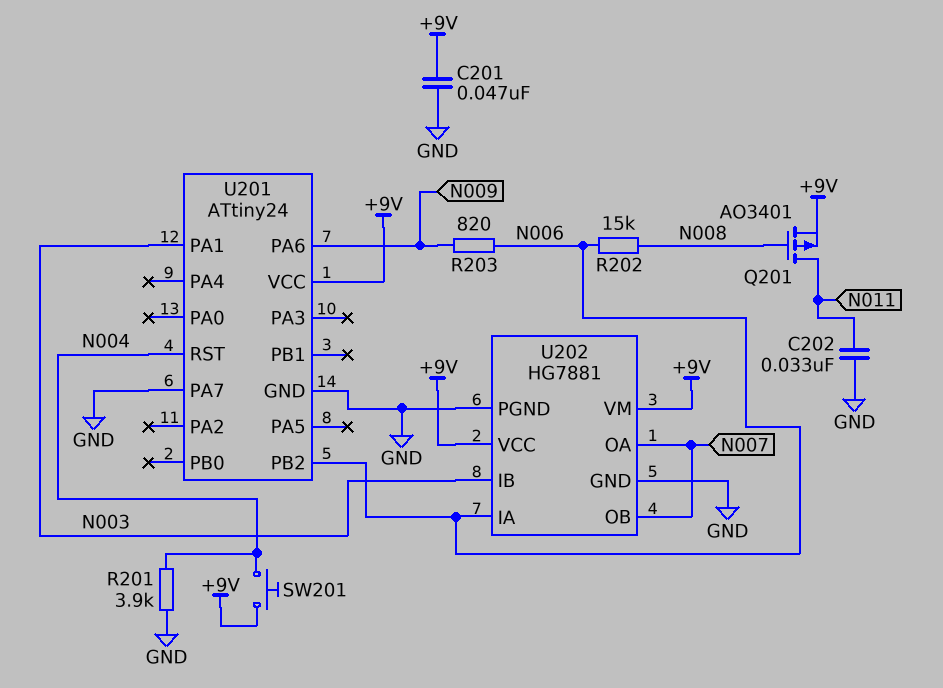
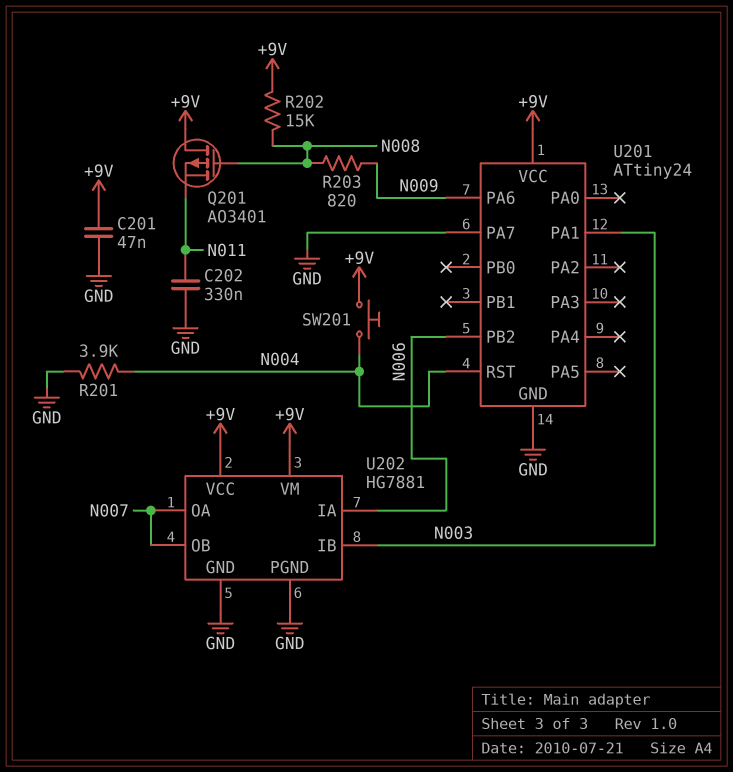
C202: 33nF (GND, N011) -> 330nF (GND, N011)
Q201: PMOS AO3401 (G N008, D N011, S +9V) -> PMOS AO3401 (G N008, D +9V, S N011)
R202: 15k (N006, N008) -> 15k (+9V, N008)
R203: 820 (N006, N009) -> 820 (N008, N009)

